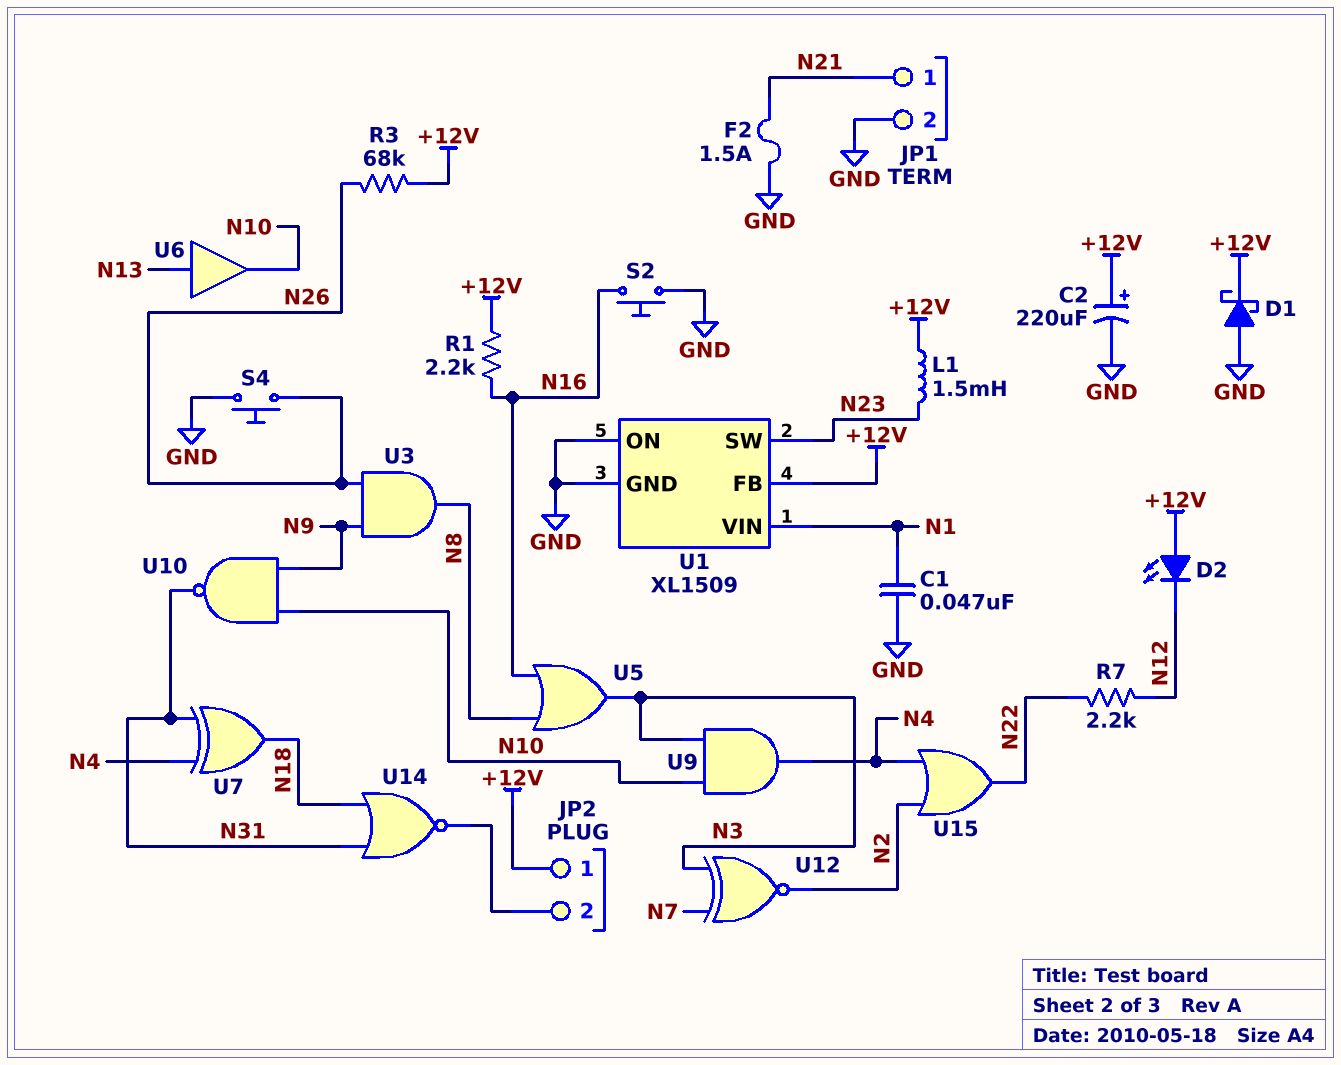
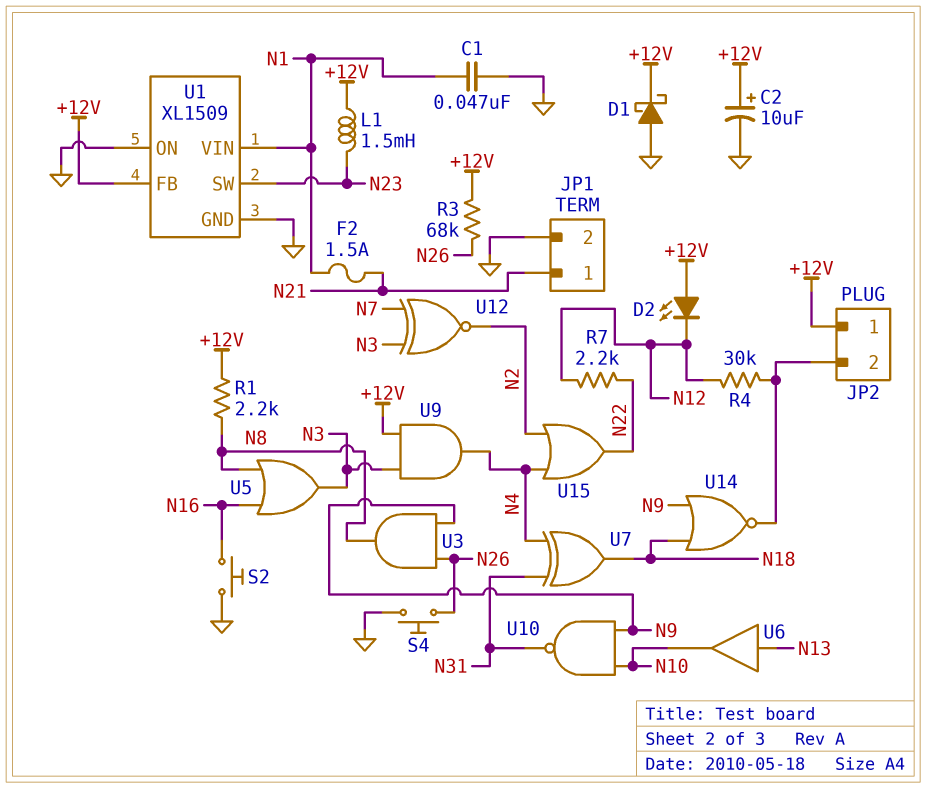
C2: 220uF (plus +12V, minus GND) -> 10uF (plus +12V, minus GND)
F2: 1.5A (GND, N21) -> 1.5A (N1, N21)
R1: 2.2k (+12V, N16) -> 2.2k (+12V, N8)
R4: none -> 30k (JP2/2, N12)
U9: AND (in N3, in N10, out N4) -> AND (in +12V, in N3, out N4)
U14: NOR (in N18, in N31, out JP2/2) -> NOR (in N9, in N18, out JP2/2)

